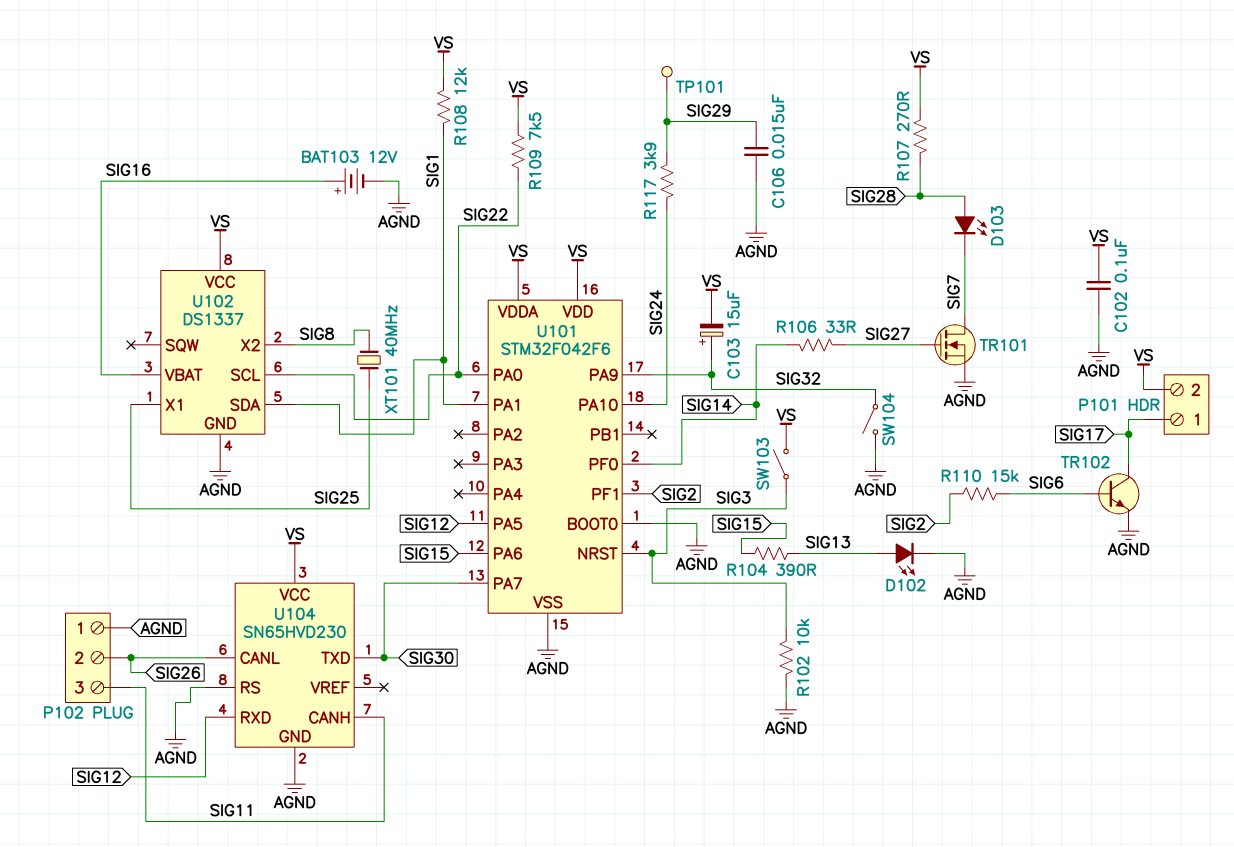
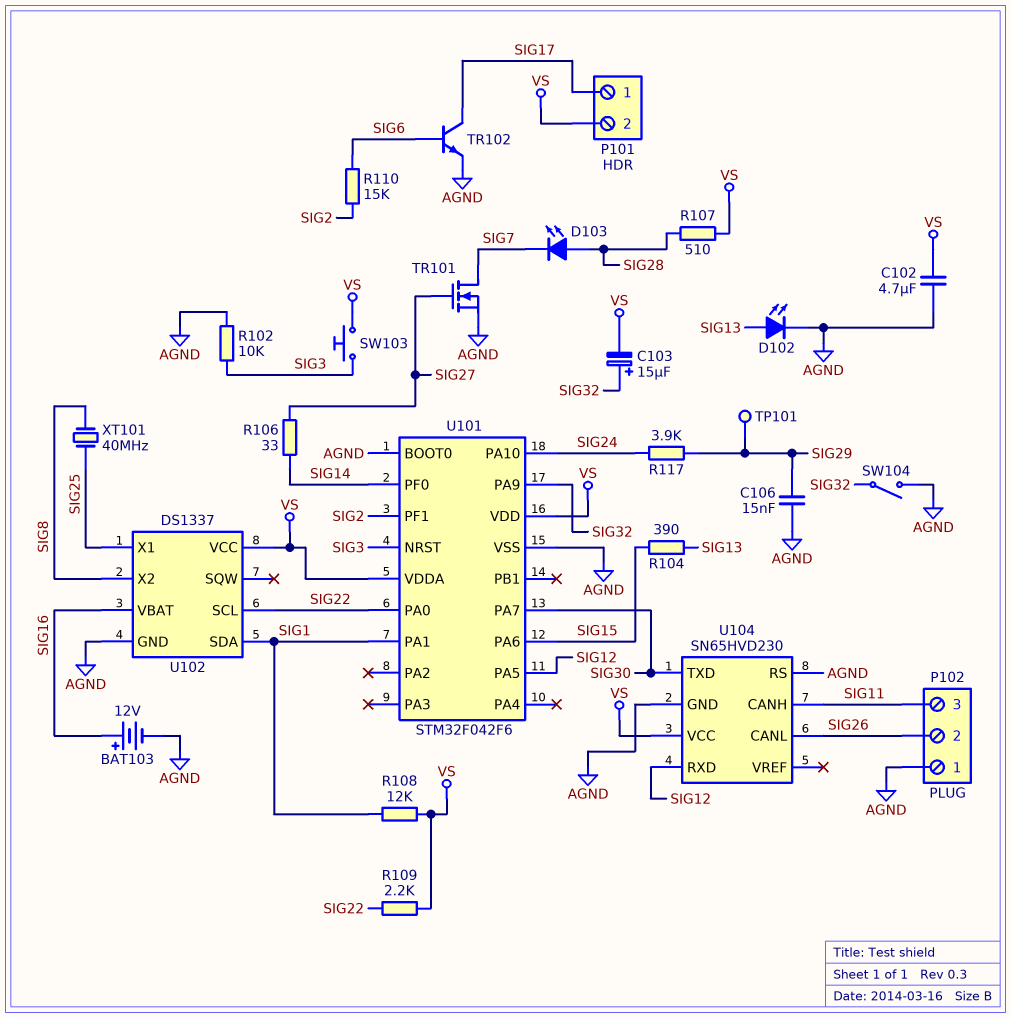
C102: 100nF (AGND, VS) -> 4.7uF (AGND, VS)
R107: 270 (SIG28, VS) -> 510 (SIG28, VS)
R109: 7.5k (SIG22, VS) -> 2.2k (SIG22, VS)
SW103: switch (SIG3, VS) -> button (SIG3, VS)

